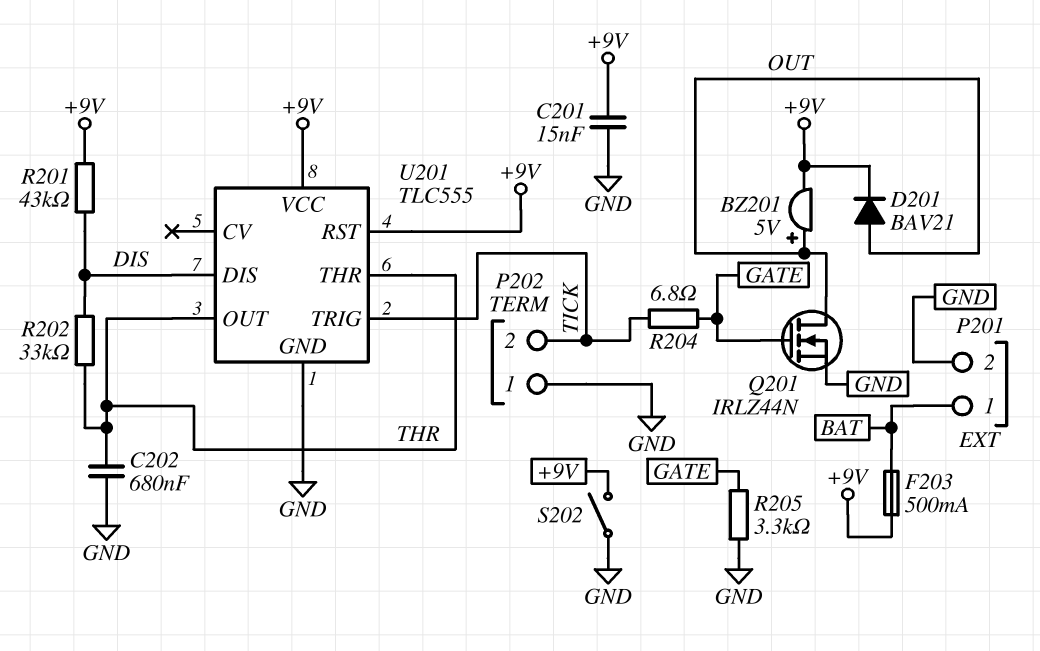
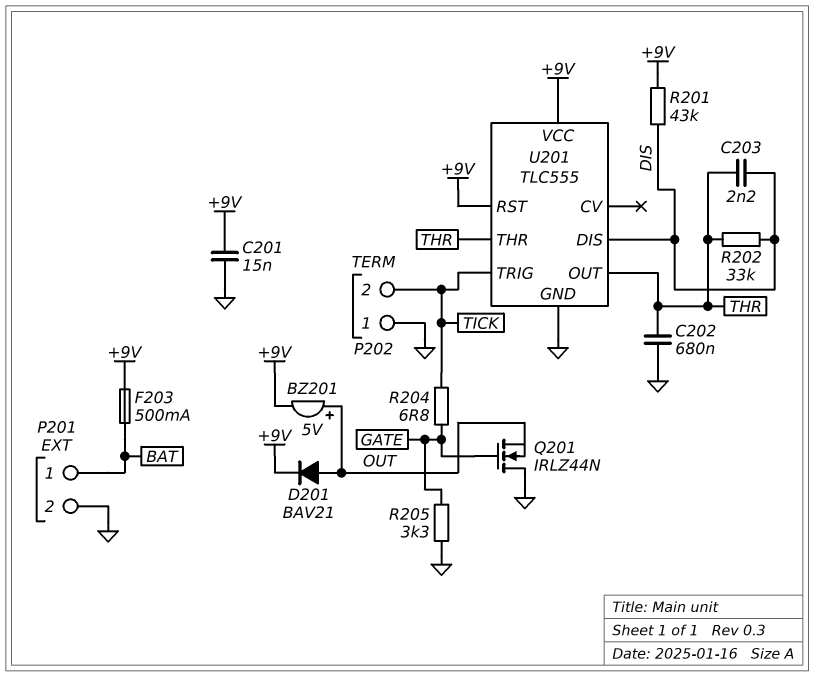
C203: none -> 2.2nF (DIS, THR)
Q201: NMOS IRLZ44N (G GATE, D OUT, S GND) -> NMOS IRLZ44N (G GATE, D GND, S OUT)
S202: switch (+9V, GND) -> none

